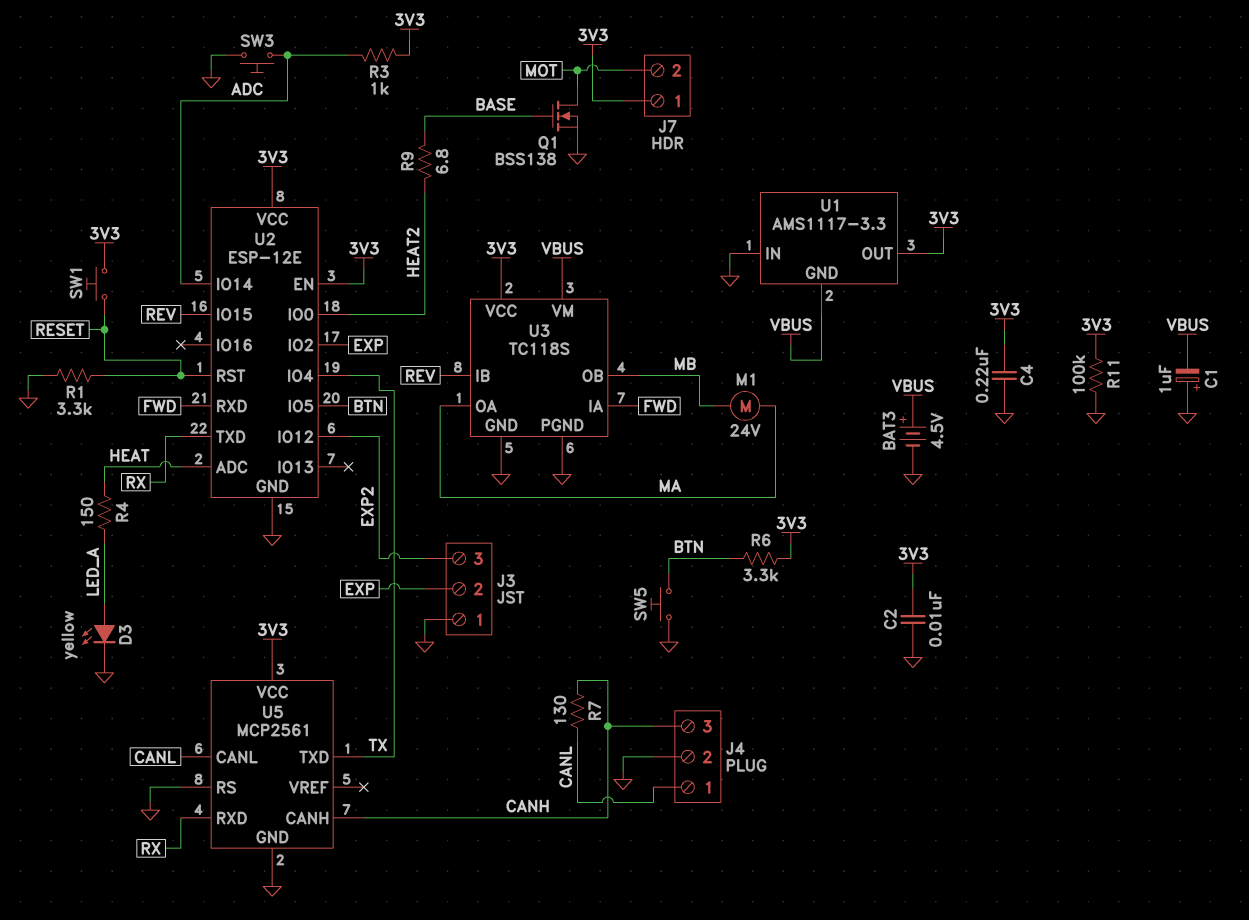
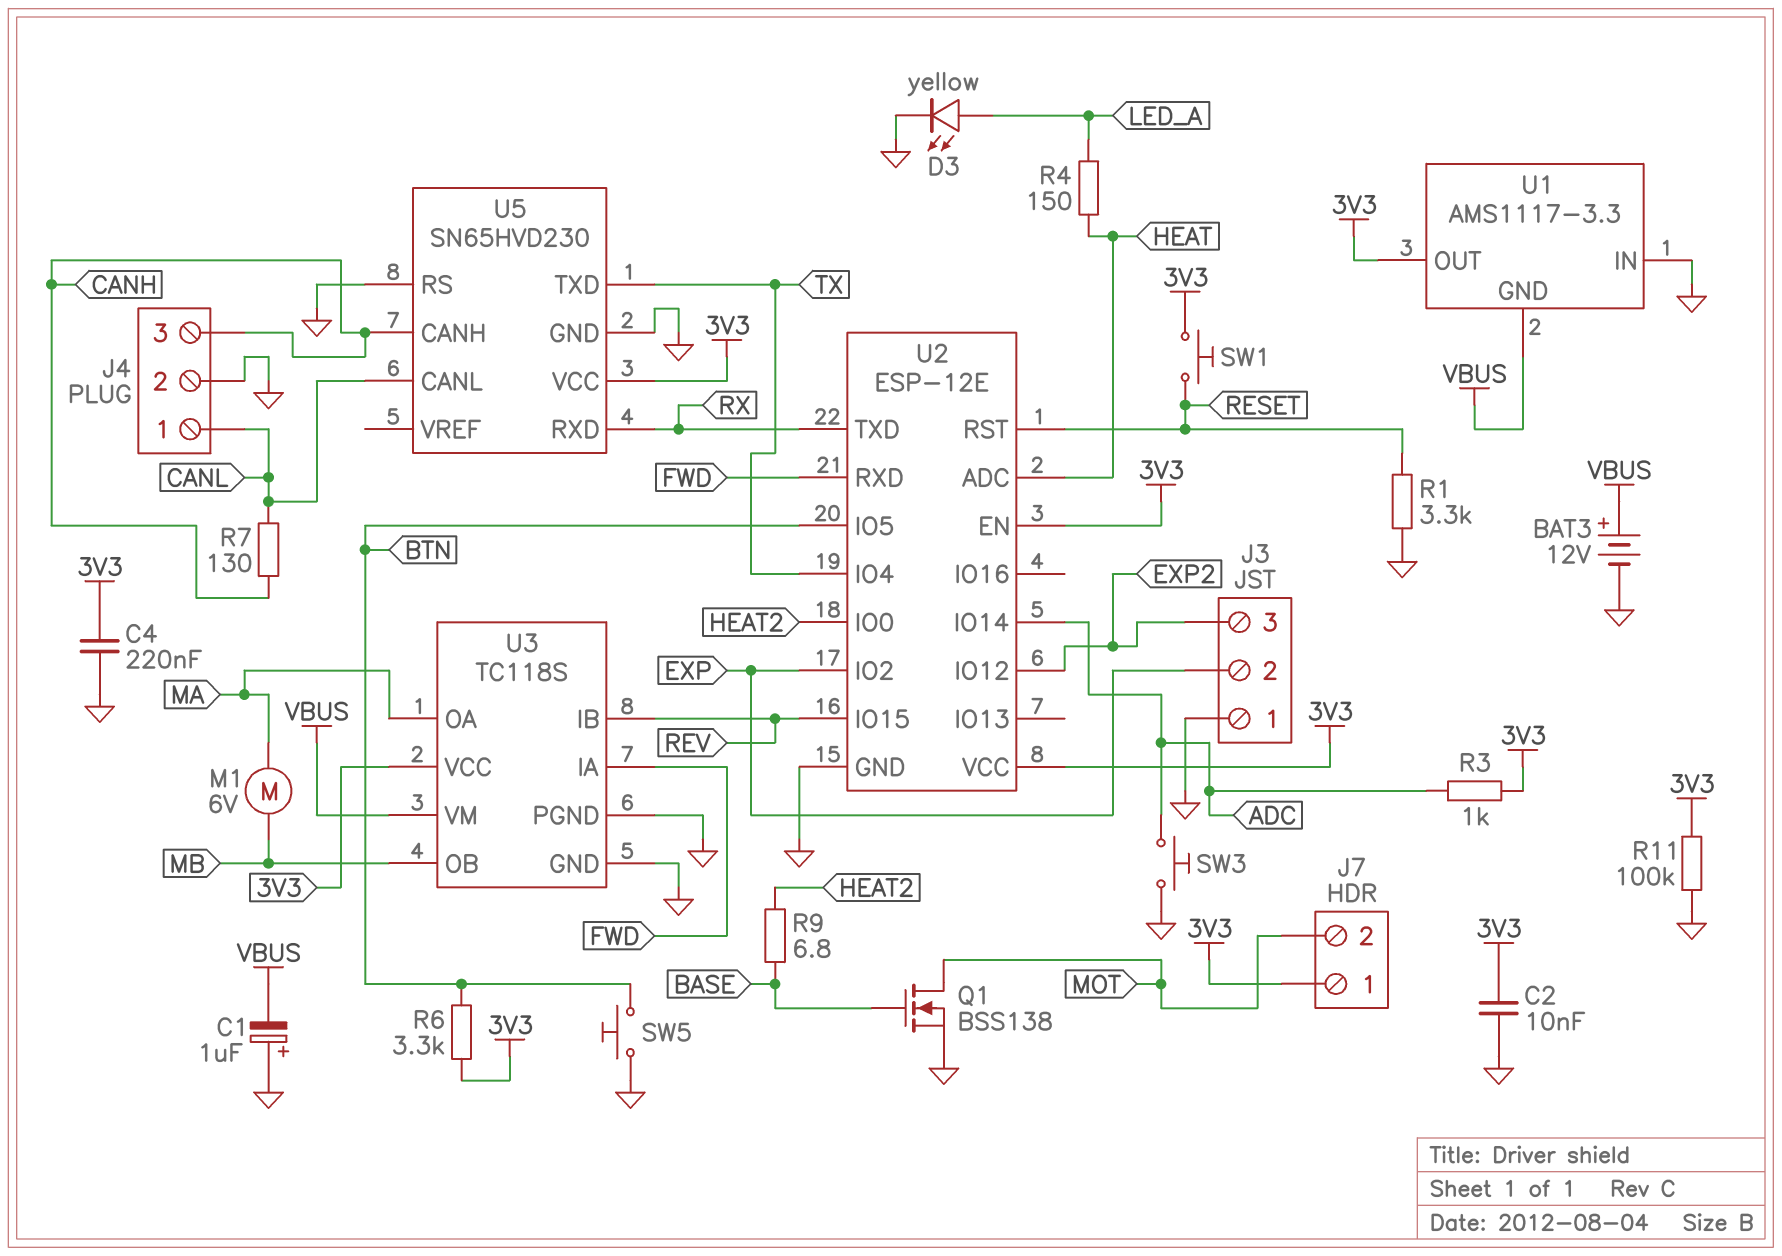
BAT3: 4.5V (plus VBUS, minus GND) -> 12V (plus VBUS, minus GND)
M1: motor 24V (MA, MB) -> motor 6V (MA, MB)
U5: MCP2561 -> SN65HVD230

